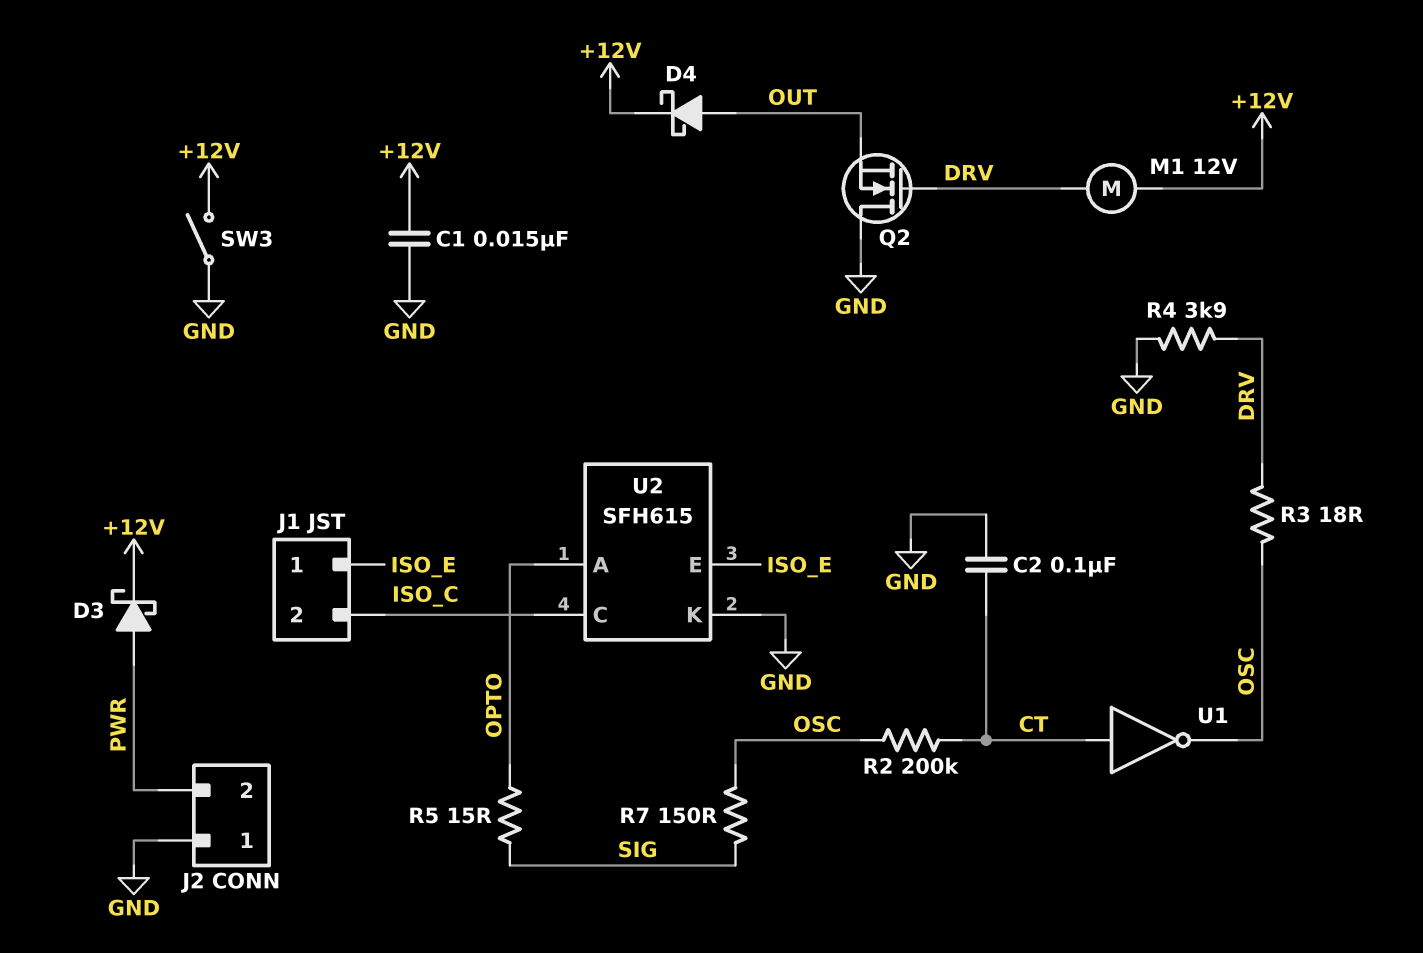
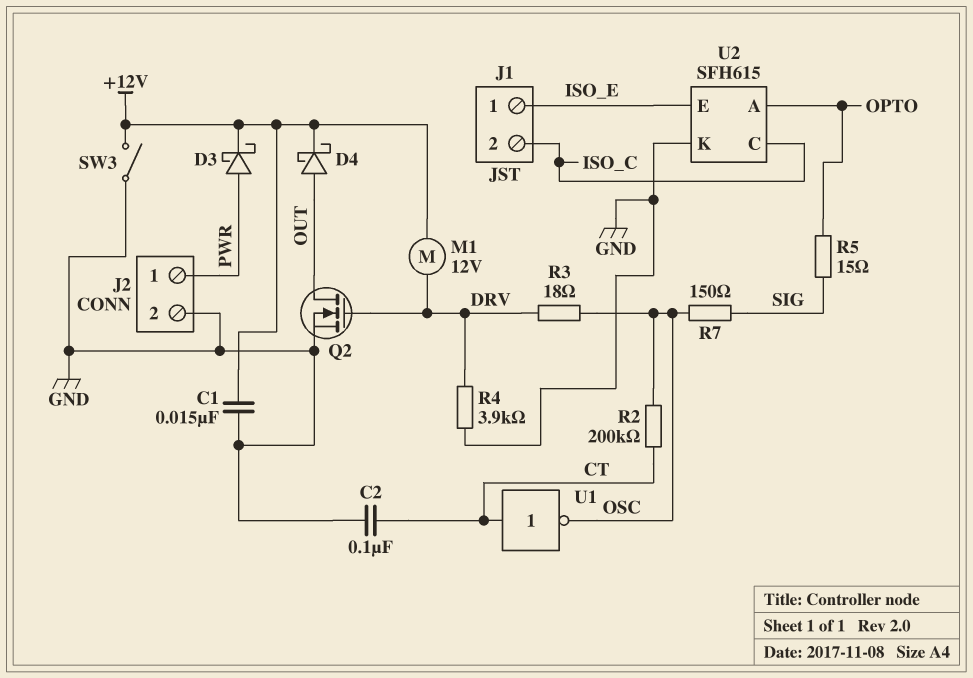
J2 pin 1: GND -> PWR
J2 pin 2: PWR -> GND
Q2: NMOS (G DRV, D GND, S OUT) -> NMOS (G DRV, D OUT, S GND)

